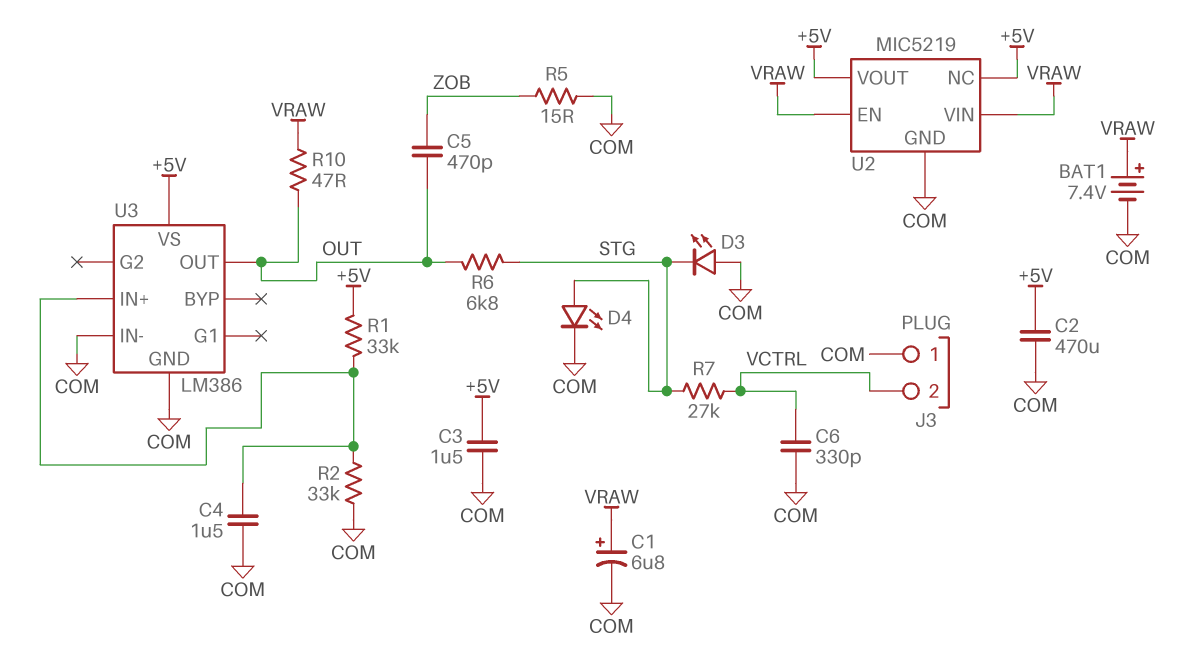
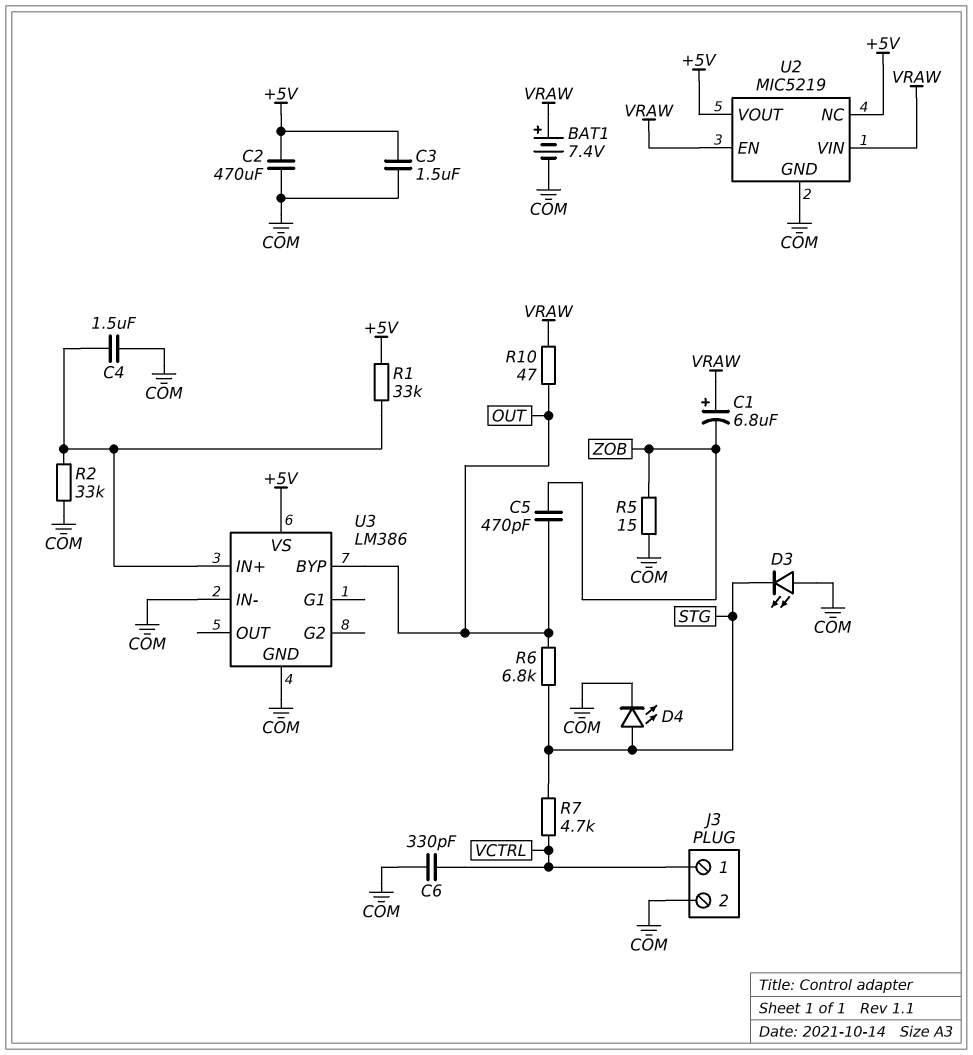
C1: 6.8uF (plus VRAW, minus COM) -> 6.8uF (plus VRAW, minus ZOB)
J3 pin 1: COM -> VCTRL
J3 pin 2: VCTRL -> COM
R7: 27k (STG, VCTRL) -> 4.7k (STG, VCTRL)
U3 pin BYP: none -> OUT
U3 pin OUT: OUT -> none

